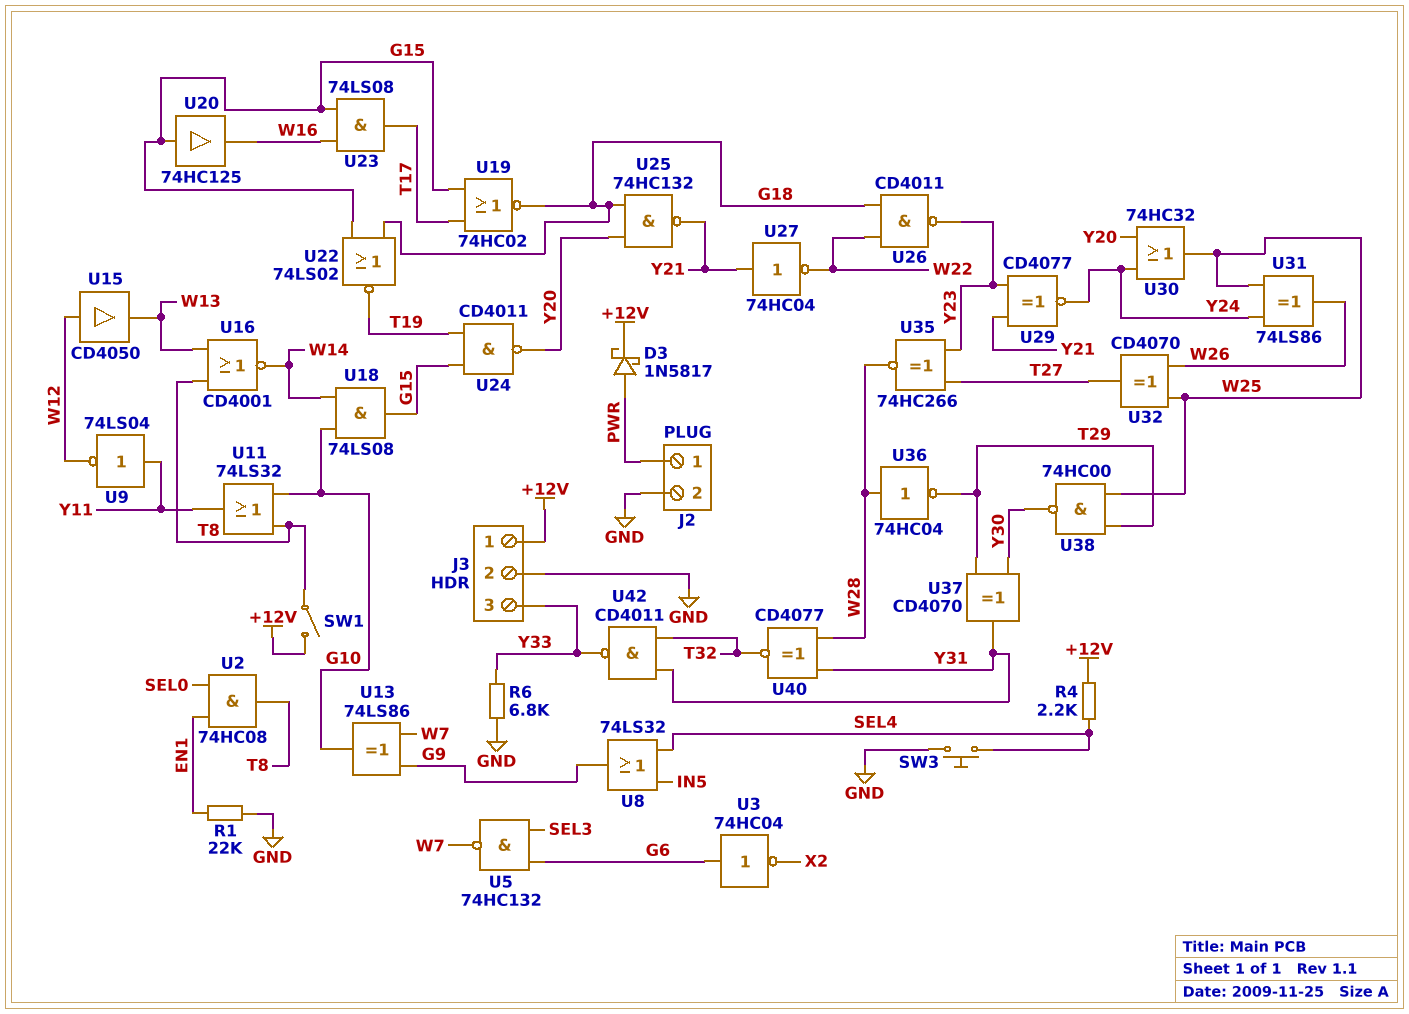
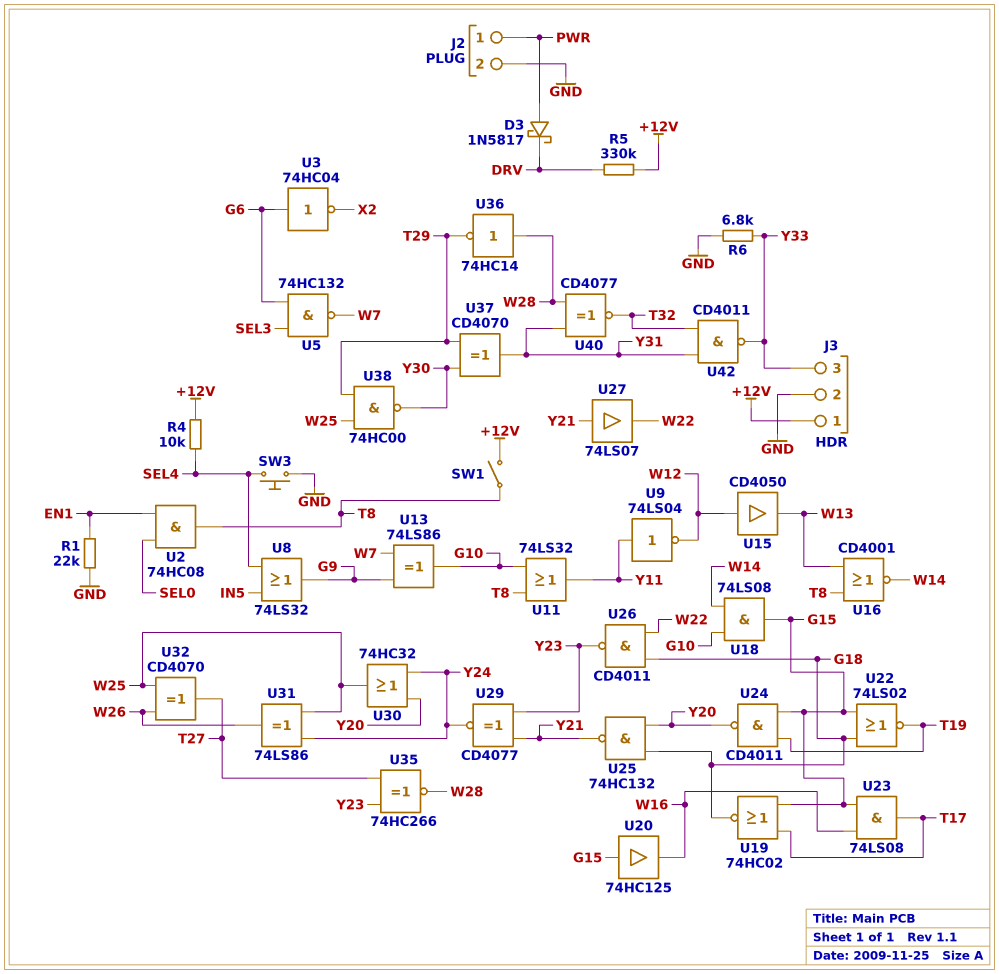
D3: schottky 1N5817 (A PWR, K +12V) -> schottky 1N5817 (A PWR, K DRV)
R4: 2.2k (+12V, SEL4) -> 10k (+12V, SEL4)
R5: none -> 330k (+12V, DRV)
U27: NOT 74HC04 (in Y21, out W22) -> buffer 74LS07 (in Y21, out W22)
U36: NOT 74HC04 (in W28, out T29) -> NOT 74HC14 (in W28, out T29)

